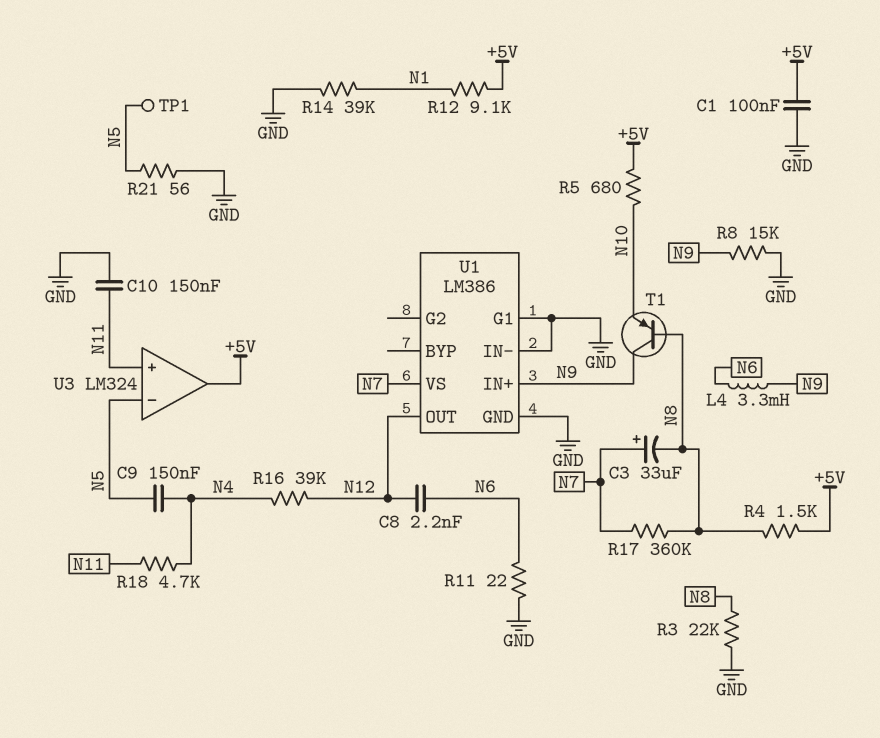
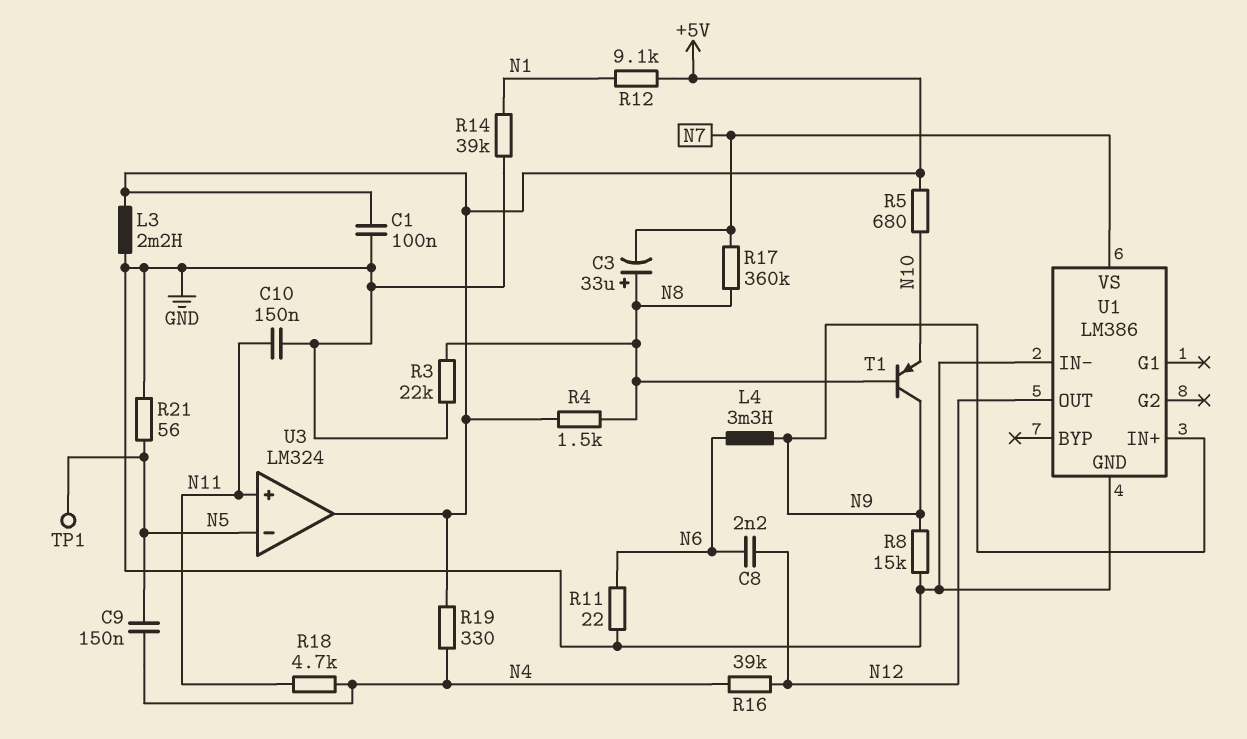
C3: 33uF (plus N7, minus N8) -> 33uF (plus N8, minus N7)
L3: none -> 2.2mH (+5V, GND)
R19: none -> 330 (+5V, N4)
U1 pin G1: GND -> none

